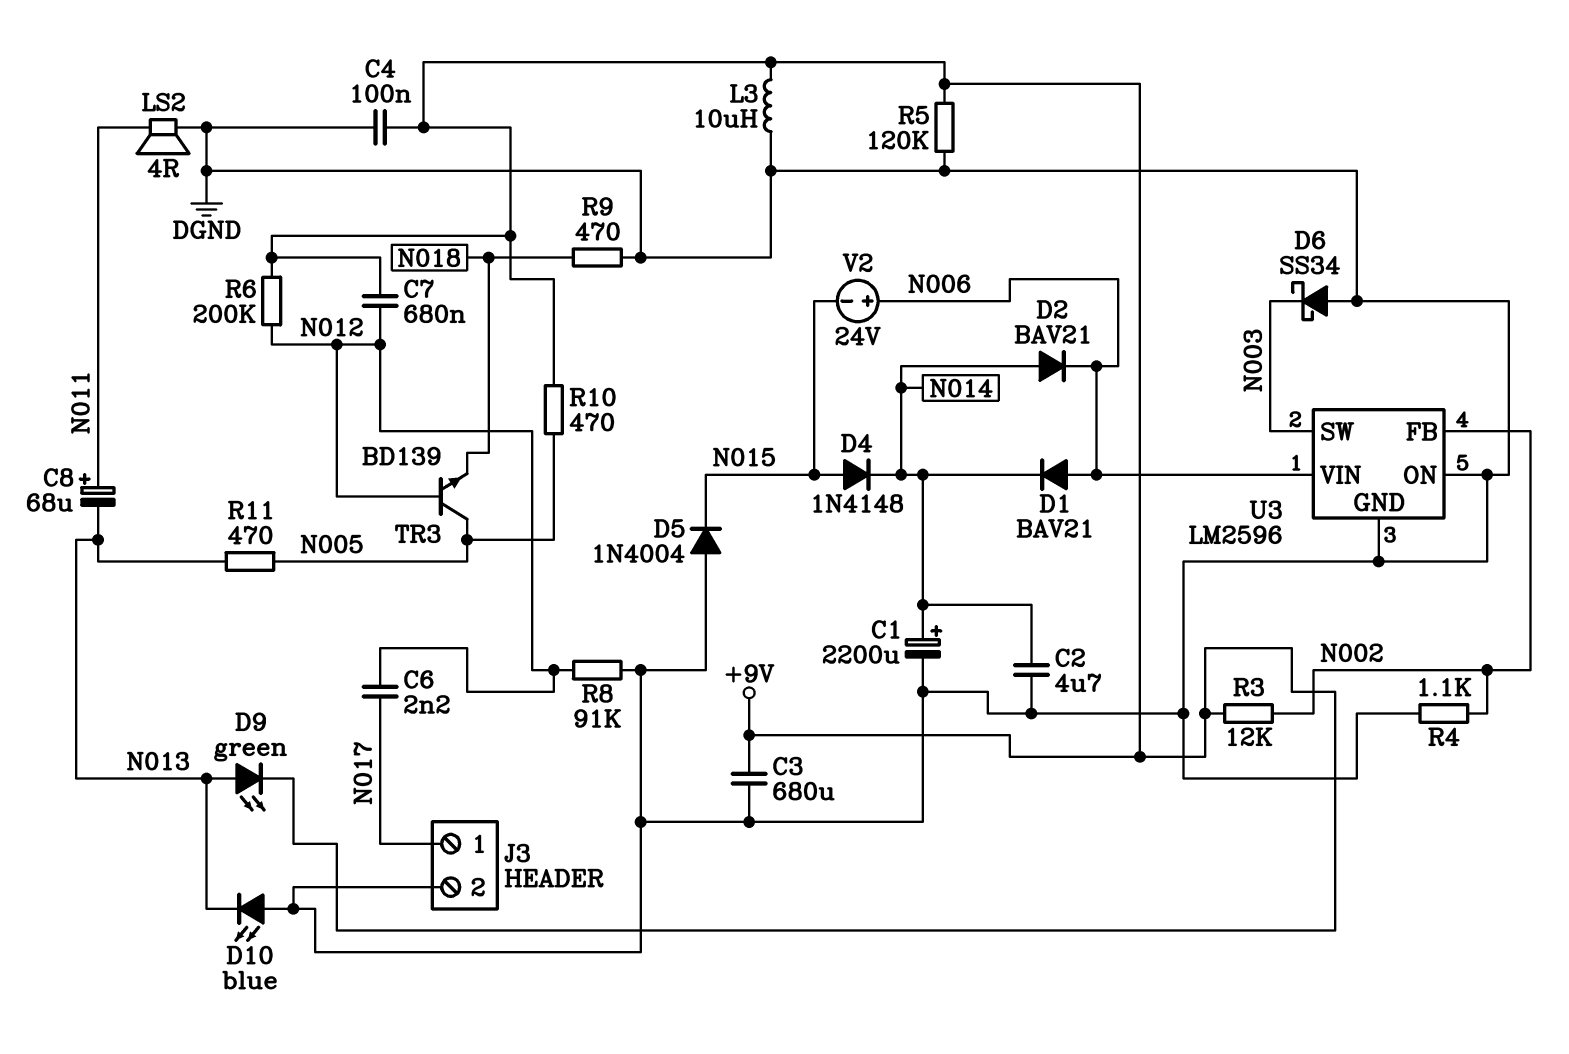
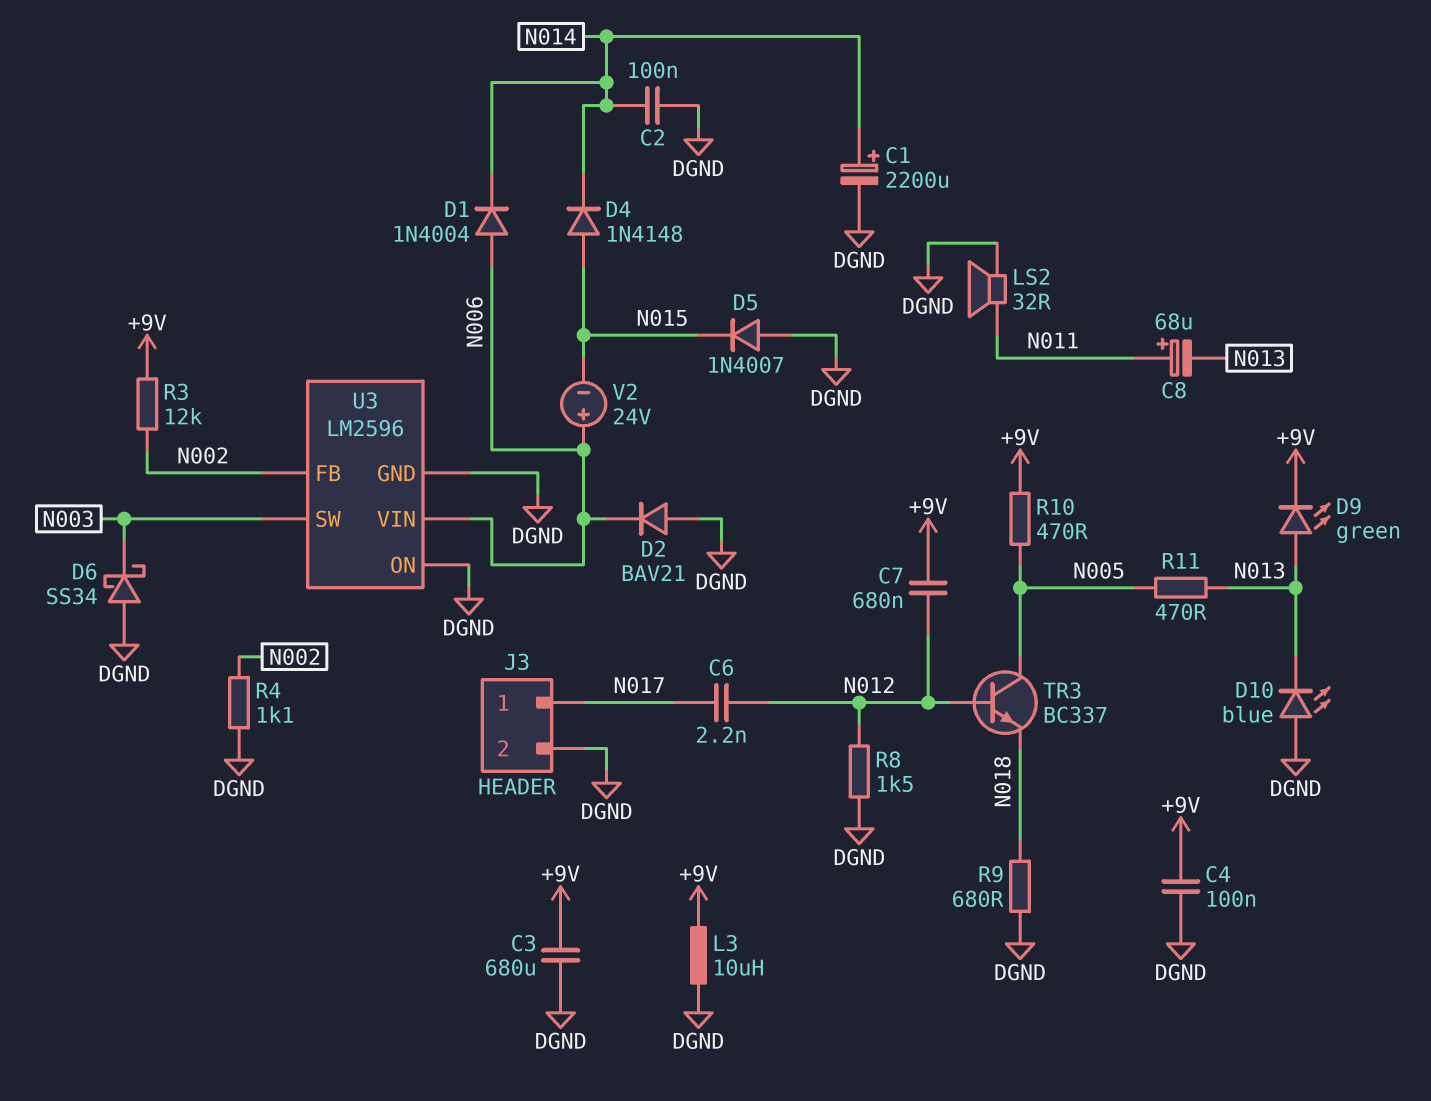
C2: 4.7uF (DGND, N014) -> 100nF (DGND, N014)
D1: diode BAV21 (A N006, K N014) -> diode 1N4004 (A N006, K N014)
D2: diode BAV21 (A N014, K N006) -> diode BAV21 (A DGND, K N006)
D5: diode 1N4004 (A DGND, K N015) -> diode 1N4007 (A DGND, K N015)
LS2: speaker 4R (DGND, N011) -> speaker 32R (DGND, N011)
R5: 120k (+9V, DGND) -> none
R6: 200k (+9V, N012) -> none
R8: 91k (DGND, N012) -> 1.5k (DGND, N012)
R9: 470 (DGND, N018) -> 680 (DGND, N018)
TR3: NPN BD139 (B N012, C N005, E N018) -> NPN BC337 (B N012, C N005, E N018)

